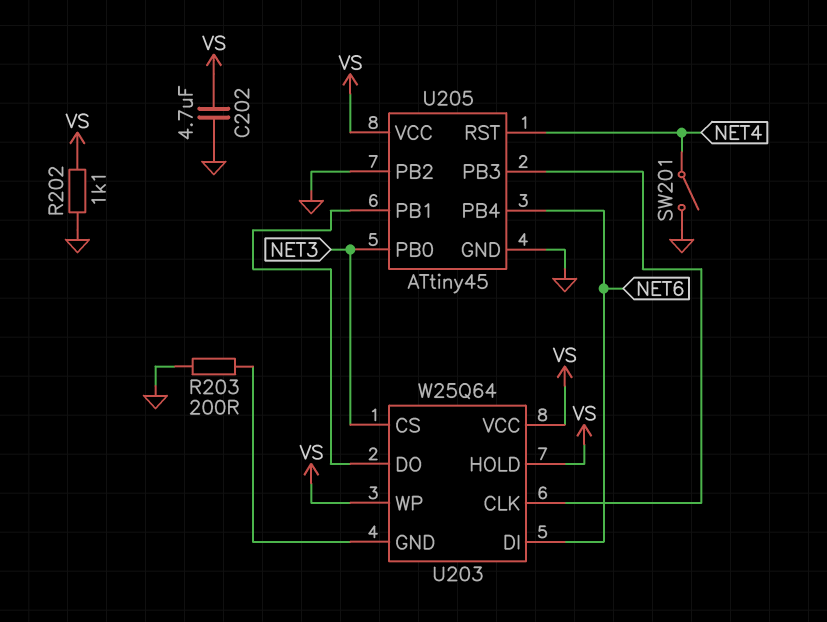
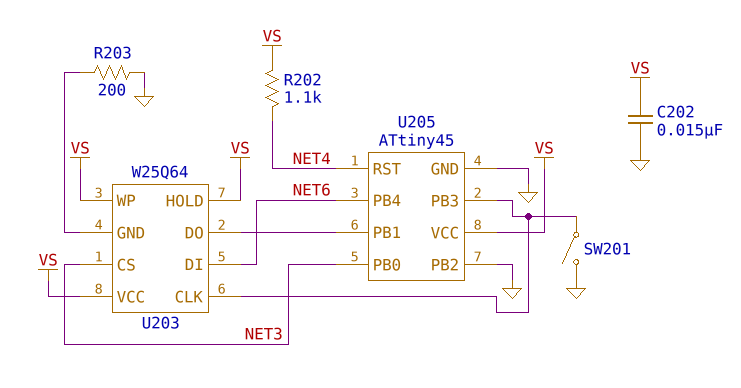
C202: 4.7uF (GND, VS) -> 15nF (GND, VS)
R202: 1.1k (GND, VS) -> 1.1k (NET4, VS)
SW201: switch (GND, NET4) -> switch (GND, U203/CLK)

